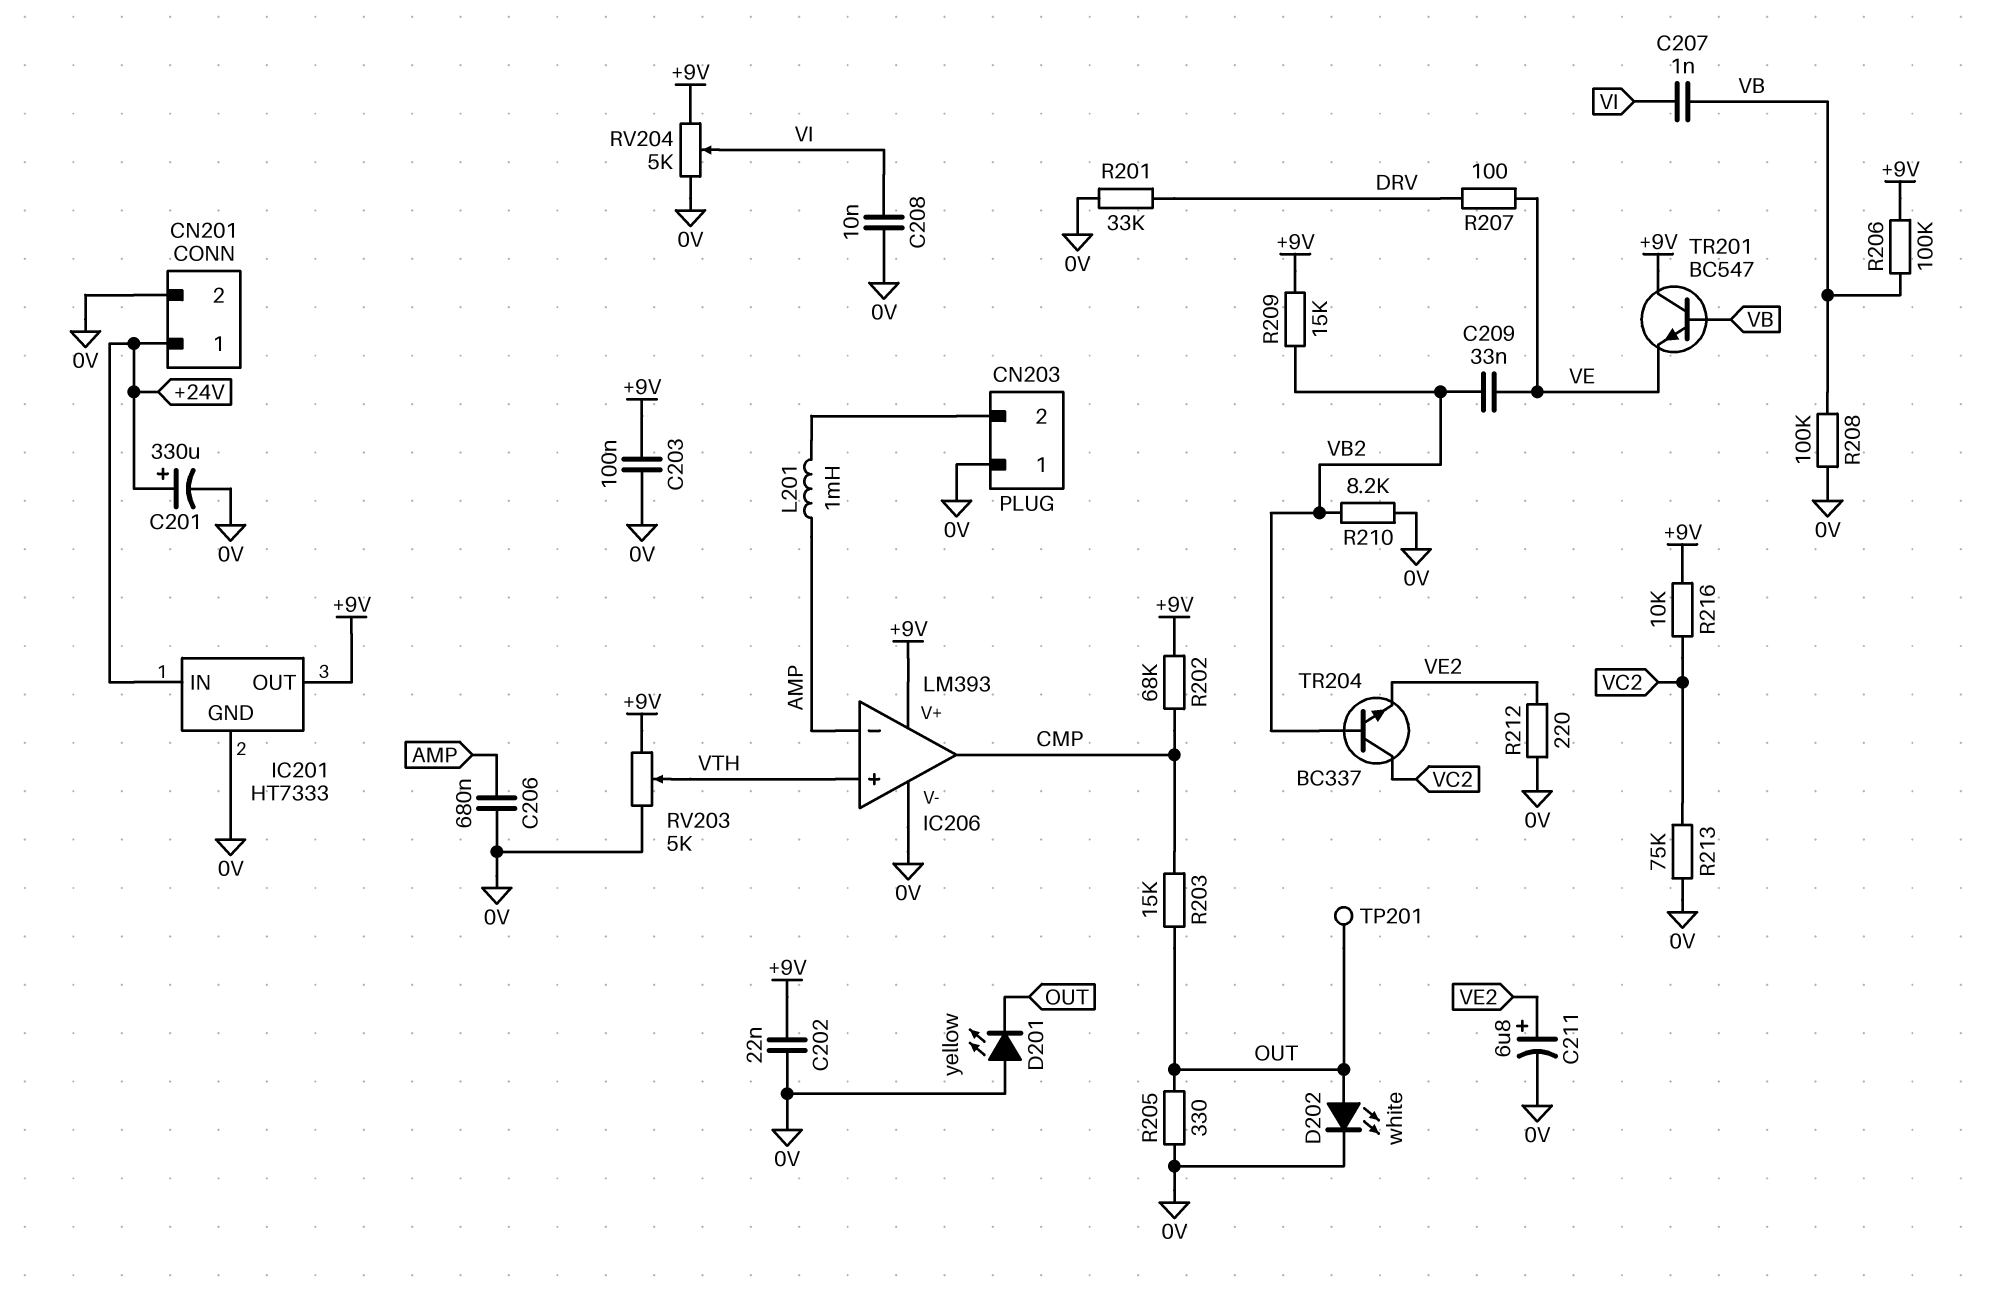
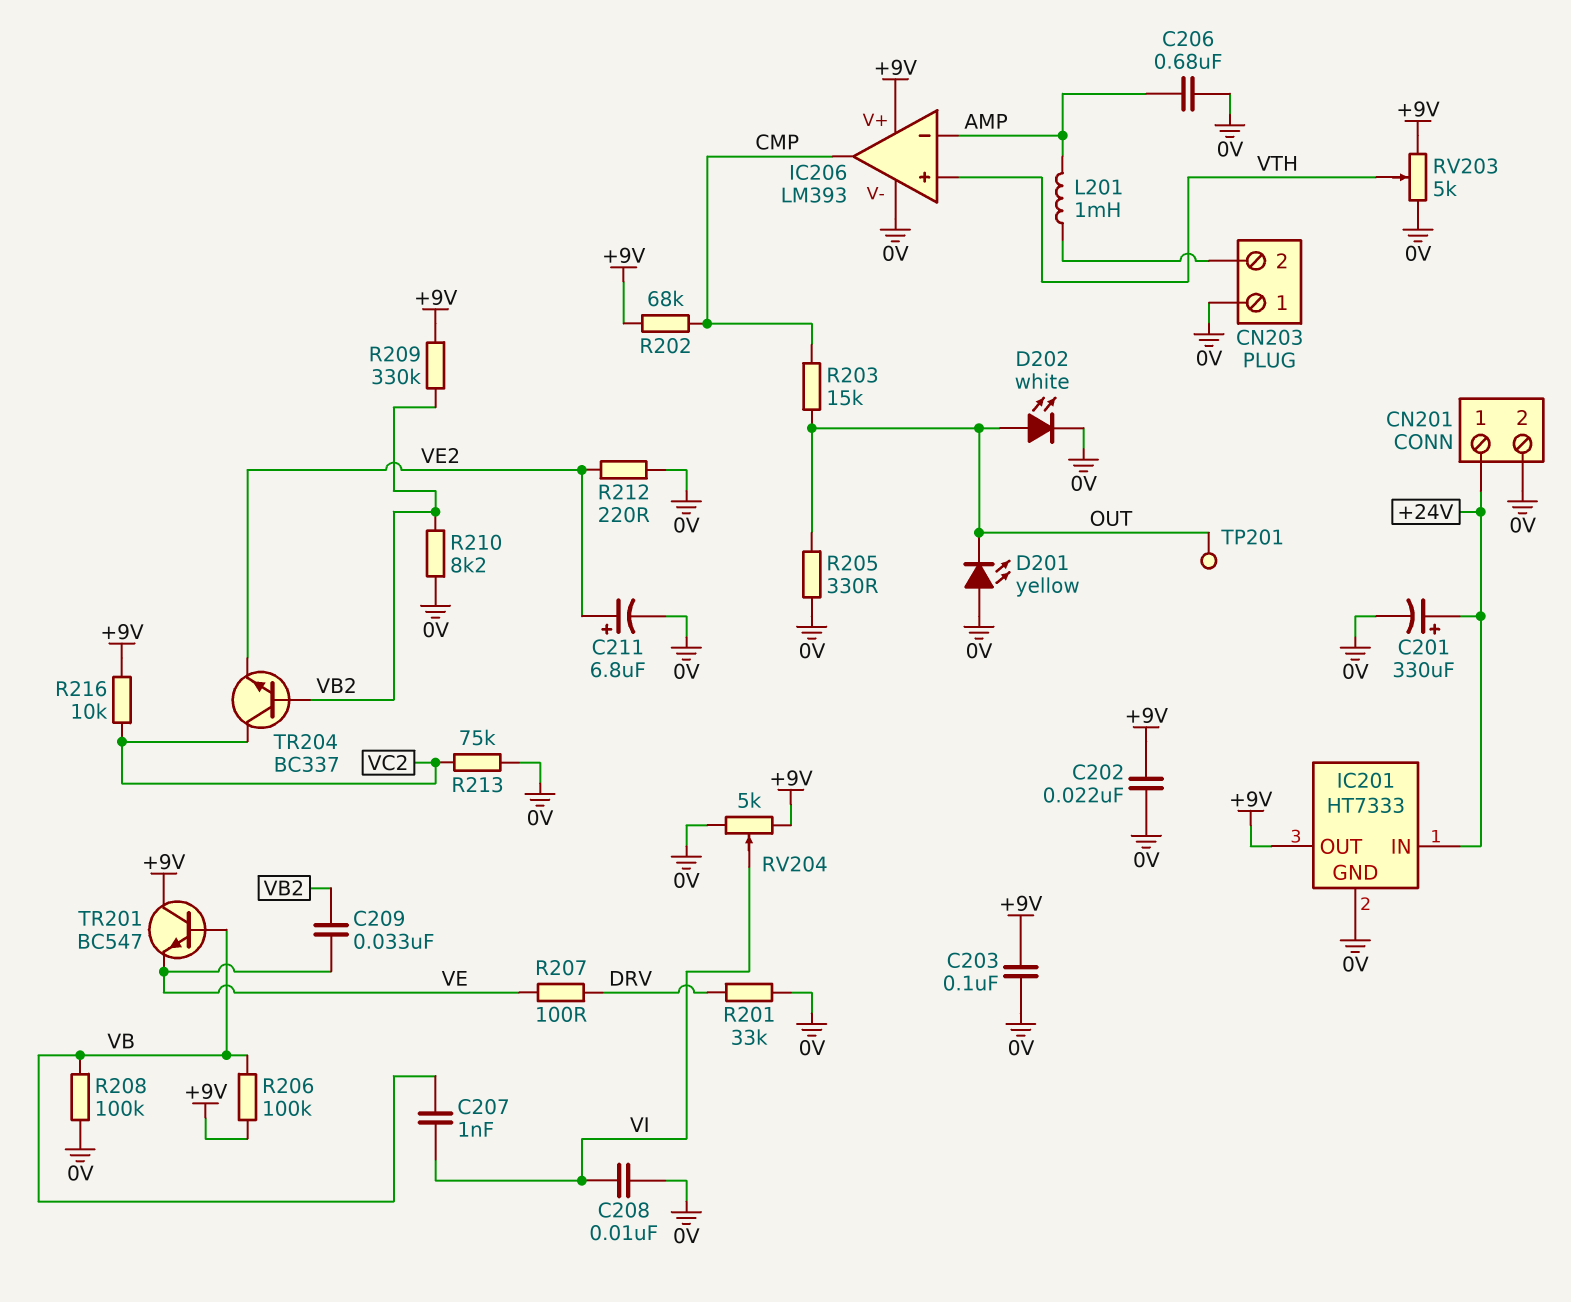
R209: 15k (+9V, VB2) -> 330k (+9V, VB2)

